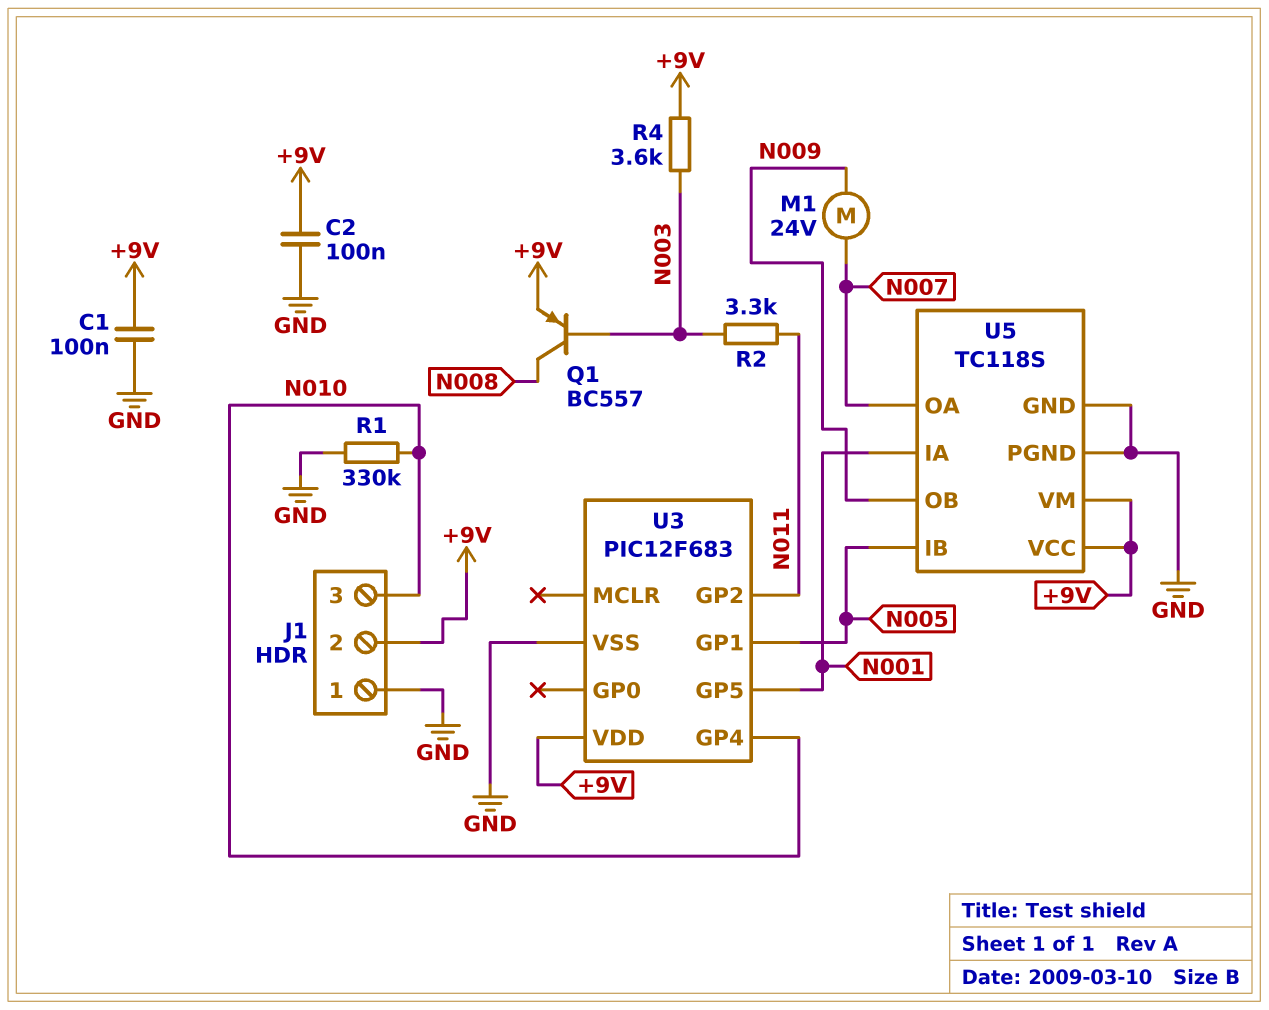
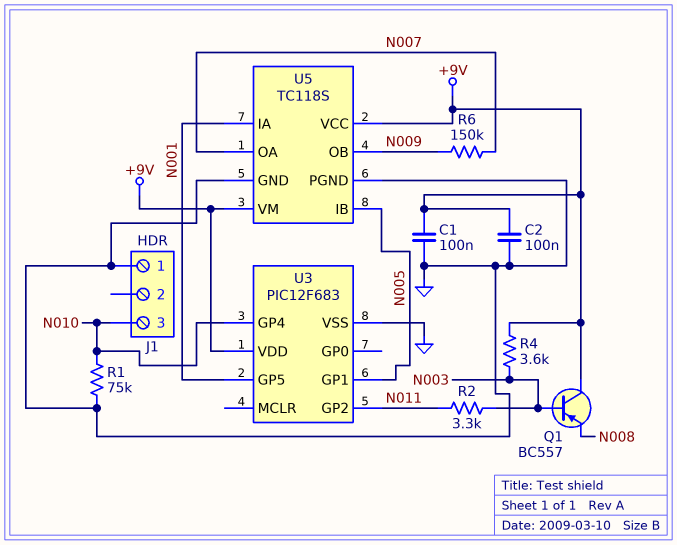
J1 pin 2: +9V -> none
M1: motor 24V (N007, N009) -> none
Q1: PNP BC557 (B N003, C N008, E +9V) -> PNP BC557 (B N003, C +9V, E N008)
R1: 330k (GND, N010) -> 75k (GND, N010)
R6: none -> 150k (N007, N009)

